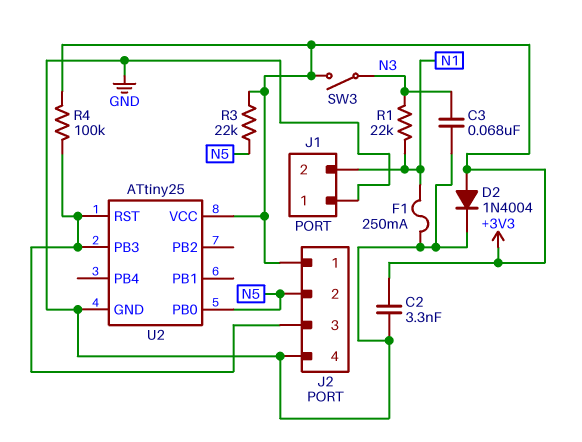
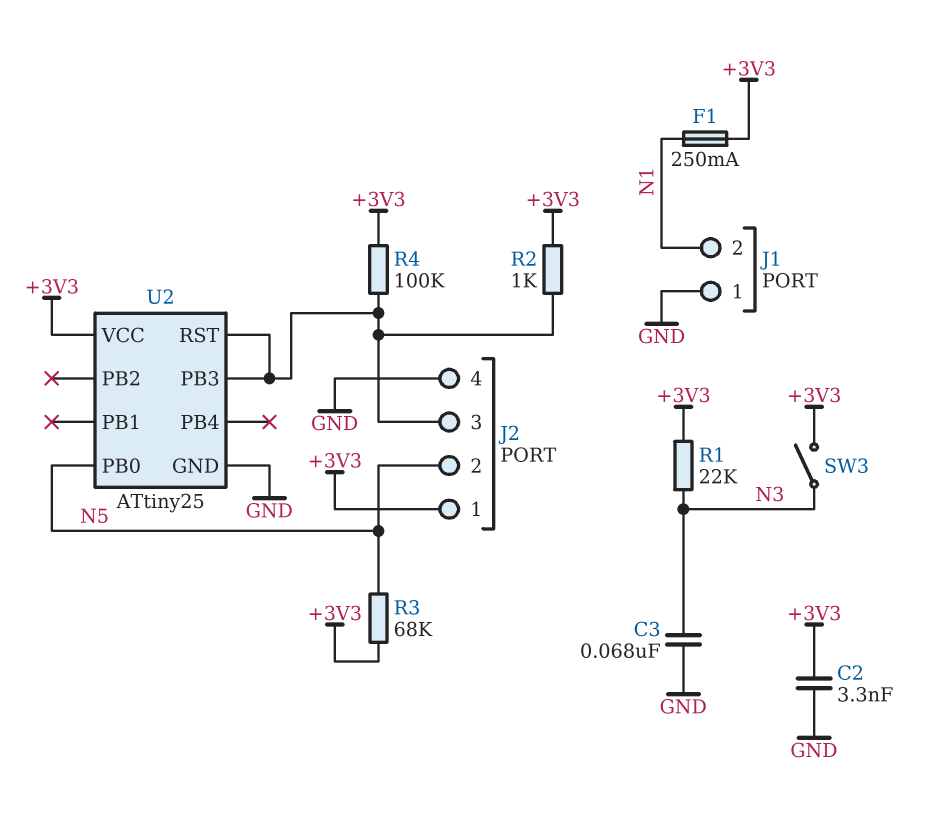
D2: diode 1N4004 (A +3V3, K GND) -> none
F1: 250mA (GND, N1) -> 250mA (+3V3, N1)
R1: 22k (N1, N3) -> 22k (+3V3, N3)
R2: none -> 1k (+3V3, J2/3)
R3: 22k (+3V3, N5) -> 68k (+3V3, N5)

